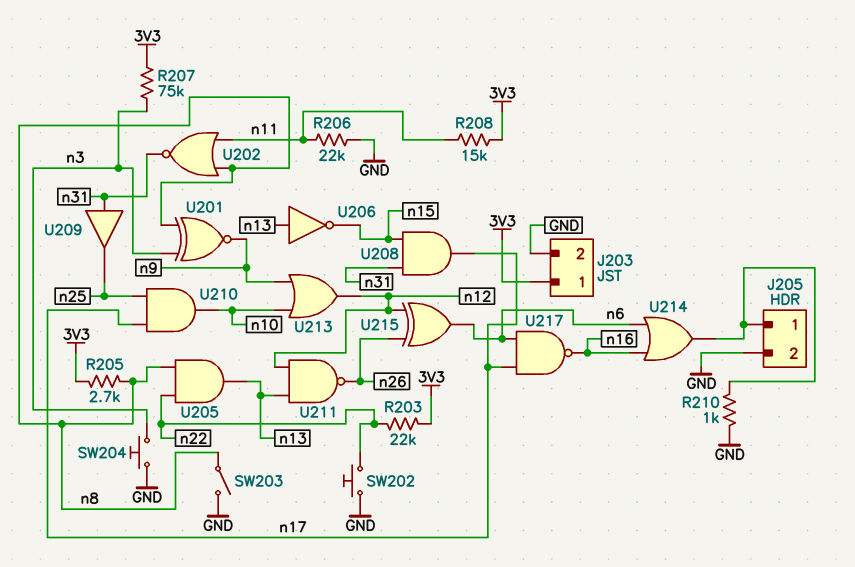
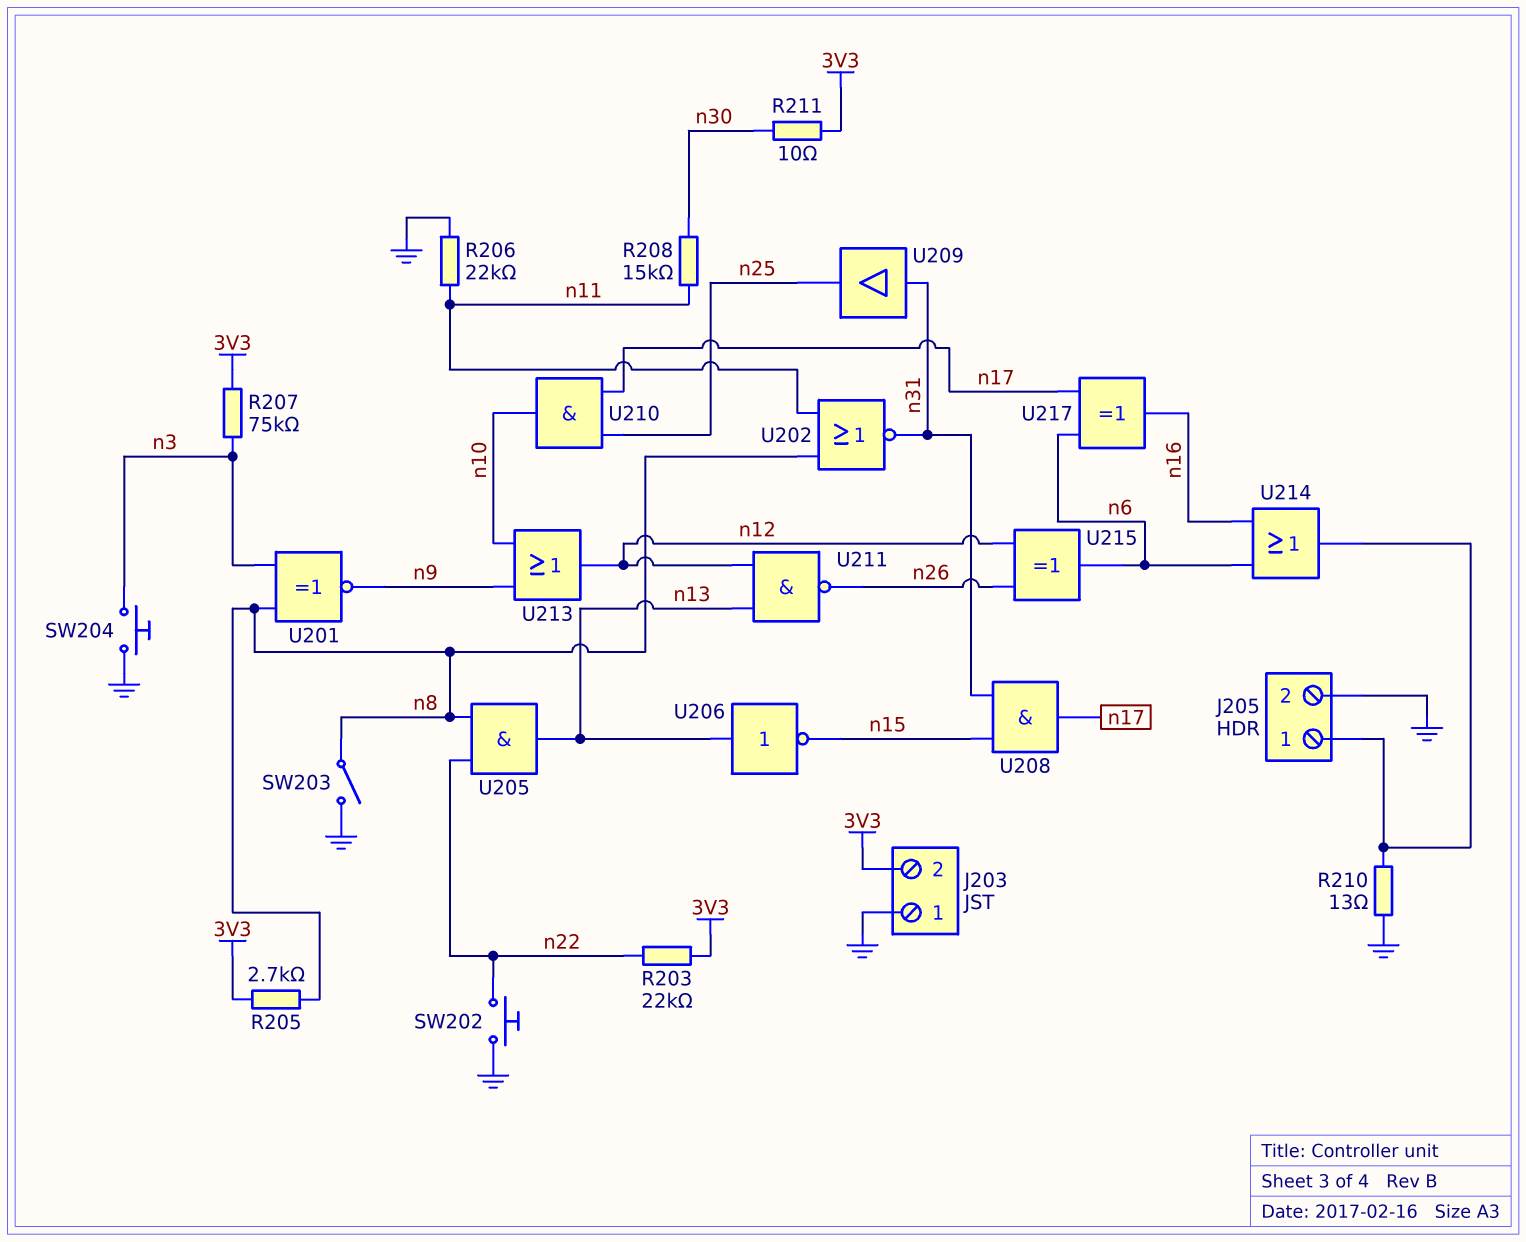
J203 pin 1: 3V3 -> GND
J203 pin 2: GND -> 3V3
R208: 15k (3V3, n11) -> 15k (n11, n30)
R210: 1k (GND, J205/1) -> 13 (GND, J205/1)
R211: none -> 10 (3V3, n30)
U217: NAND (in n6, in n17, out n16) -> XOR (in n6, in n17, out n16)

